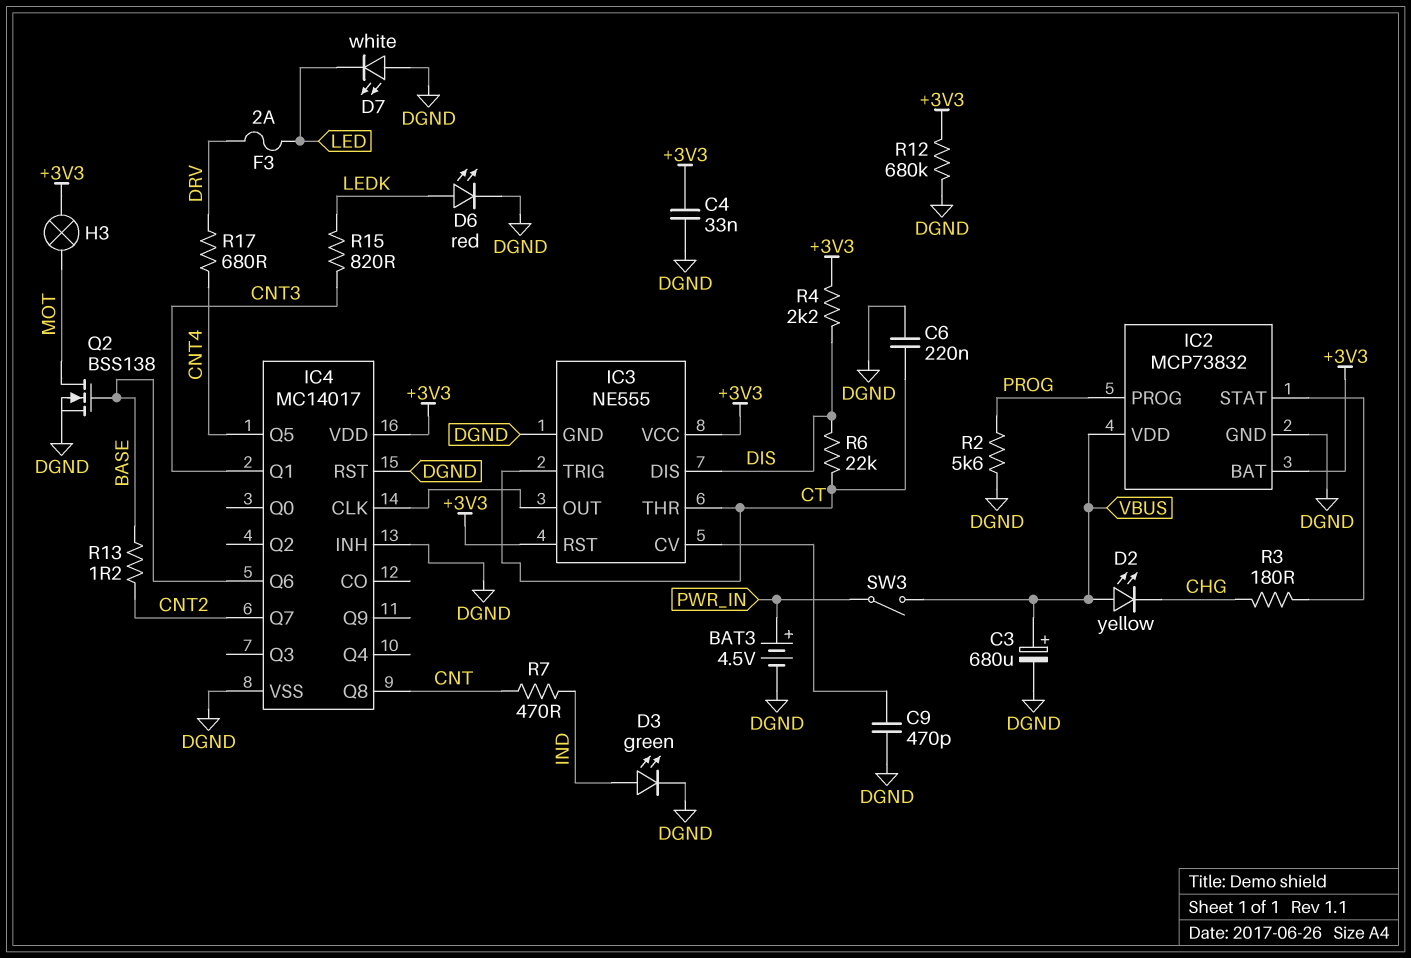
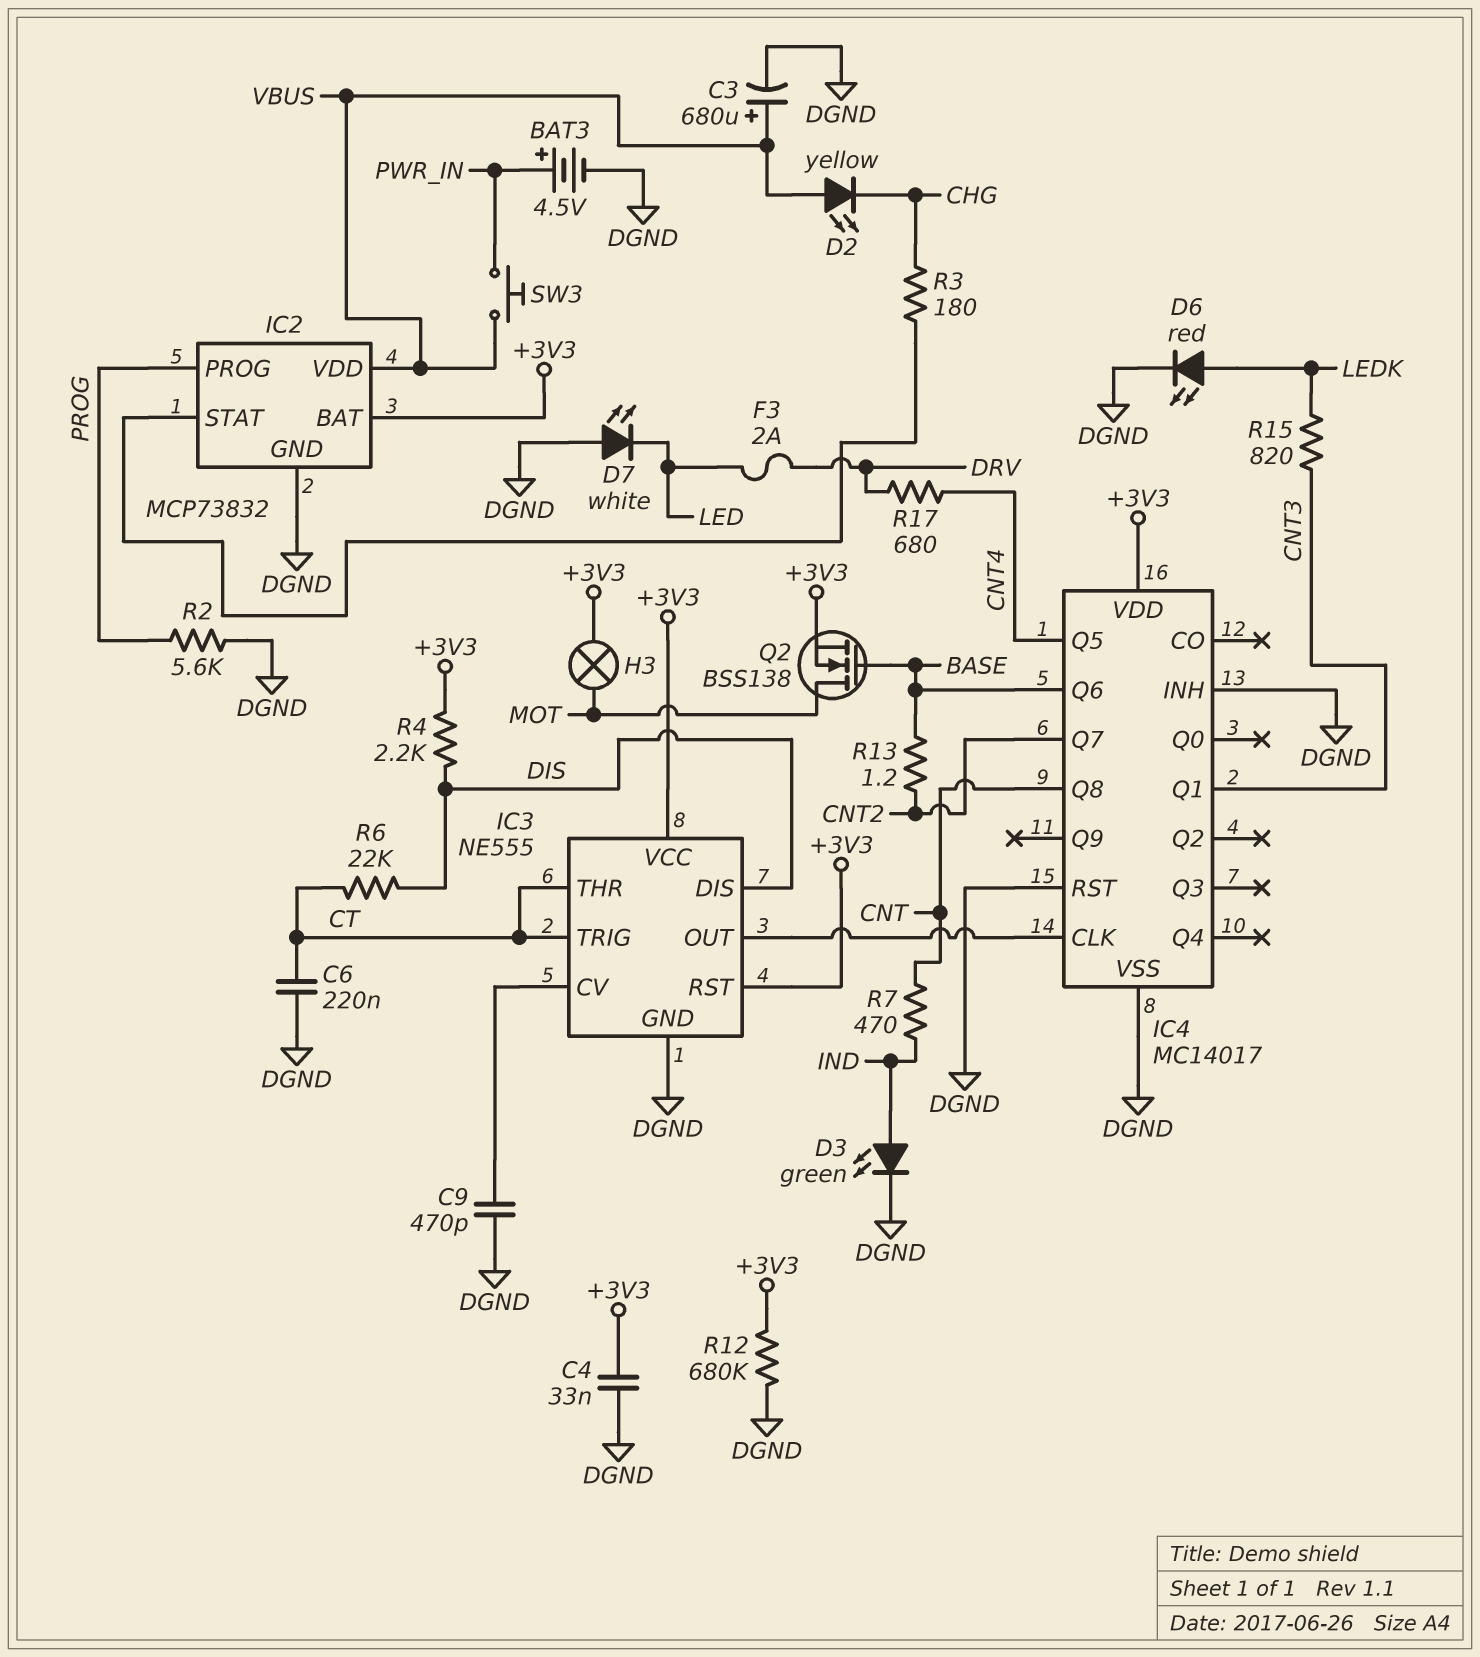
Q2: NMOS BSS138 (G BASE, D MOT, S DGND) -> NMOS BSS138 (G BASE, D MOT, S +3V3)
SW3: switch (PWR_IN, VBUS) -> button (PWR_IN, VBUS)

